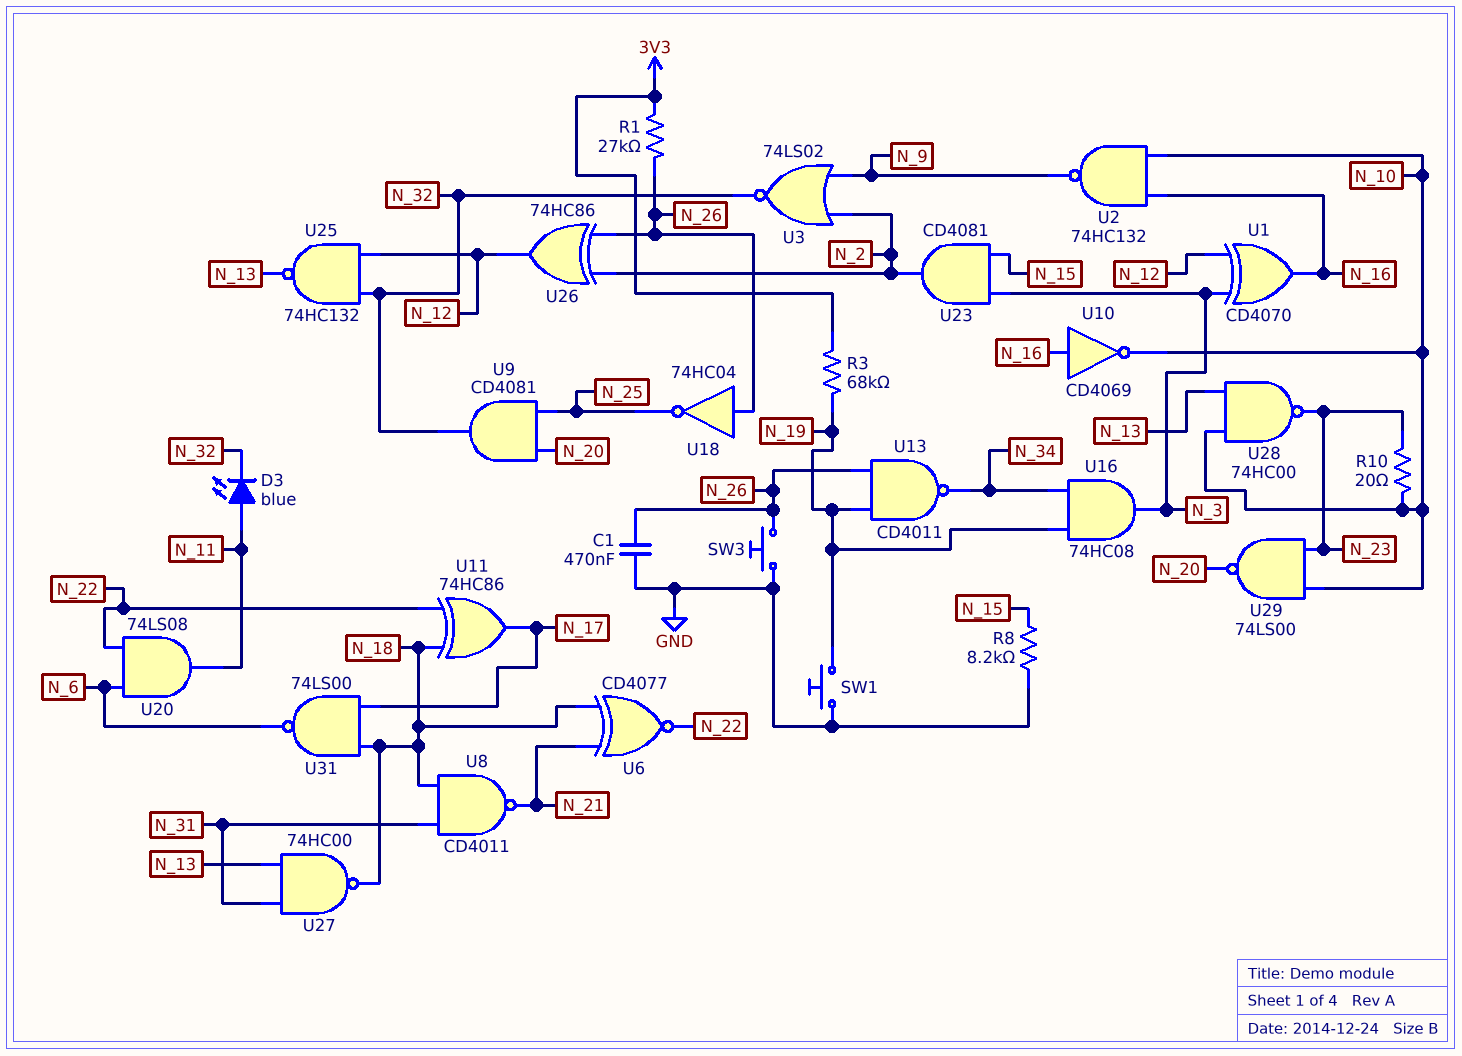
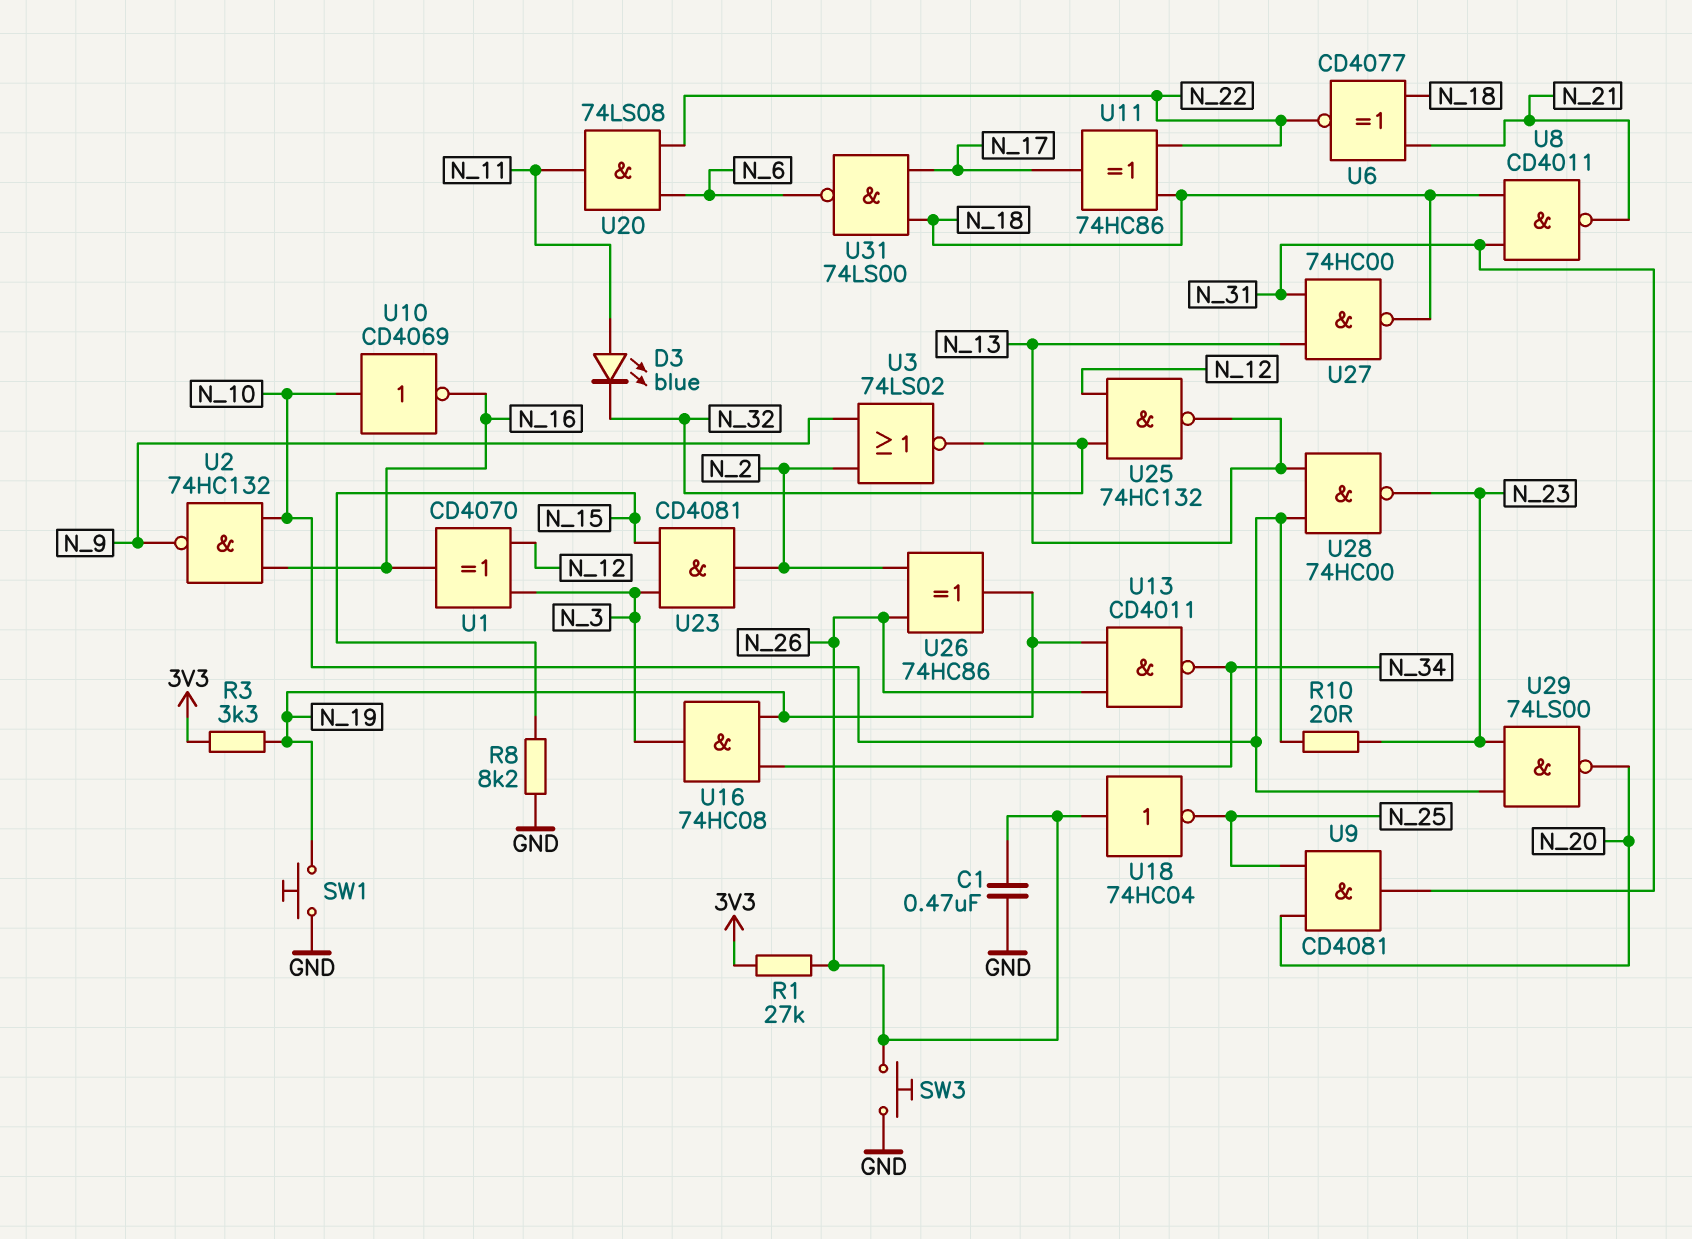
R3: 68k (3V3, N_19) -> 3.3k (3V3, N_19)
U9: AND CD4081 (in N_20, in N_25, out N_32) -> AND CD4081 (in N_20, in N_25, out N_31)
U10: NOT CD4069 (in N_16, out N_10) -> NOT CD4069 (in N_10, out N_16)
U26: XOR 74HC86 (in N_2, in N_26, out N_12) -> XOR 74HC86 (in N_2, in N_26, out N_19)

